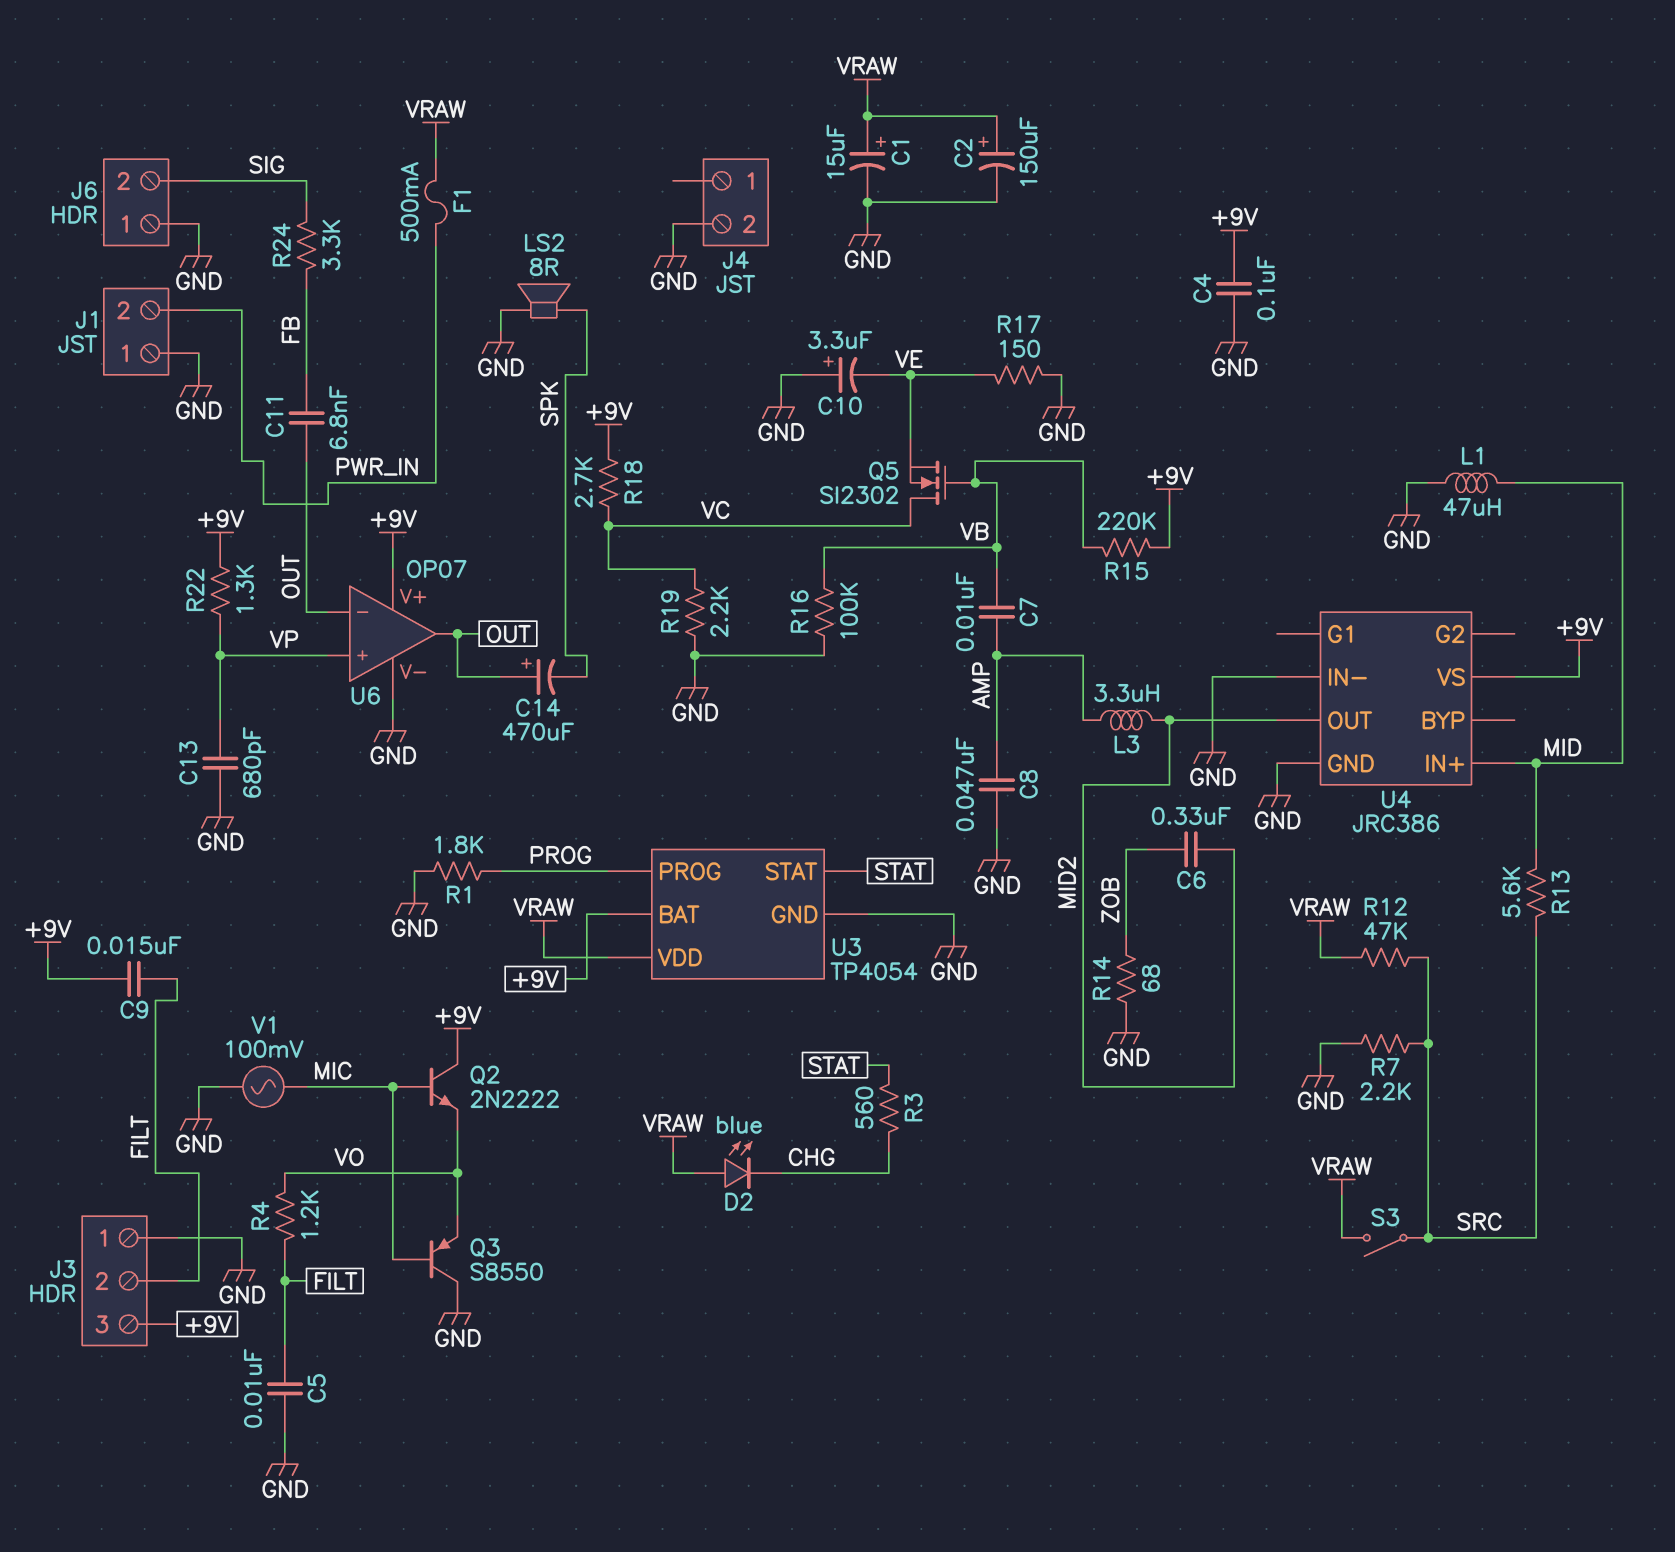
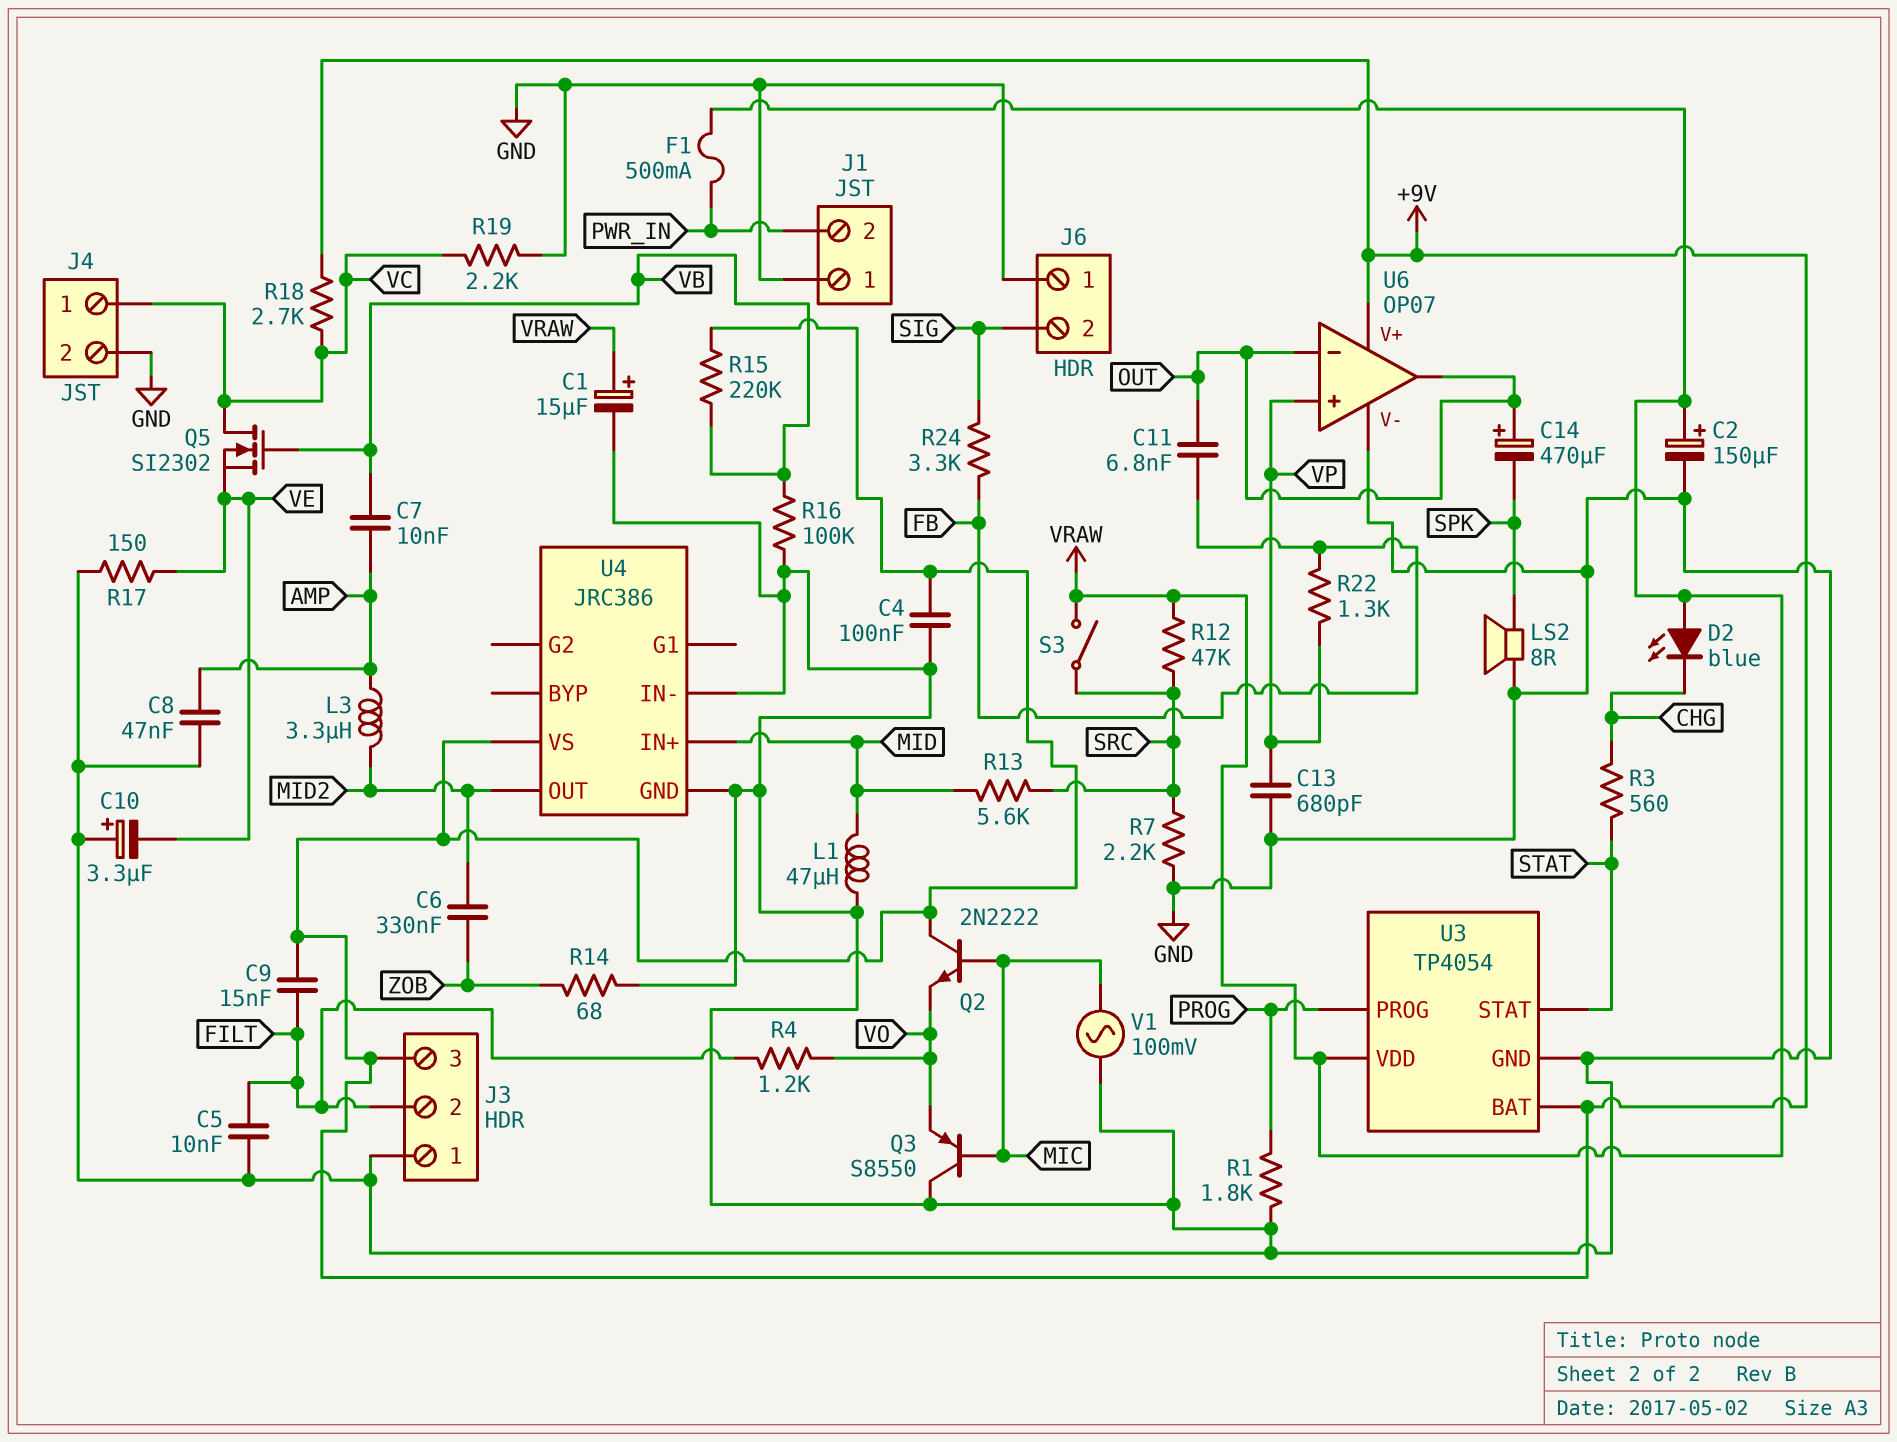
J4 pin 1: none -> VC
R22: 1.3k (+9V, VP) -> 1.3k (FB, VP)

